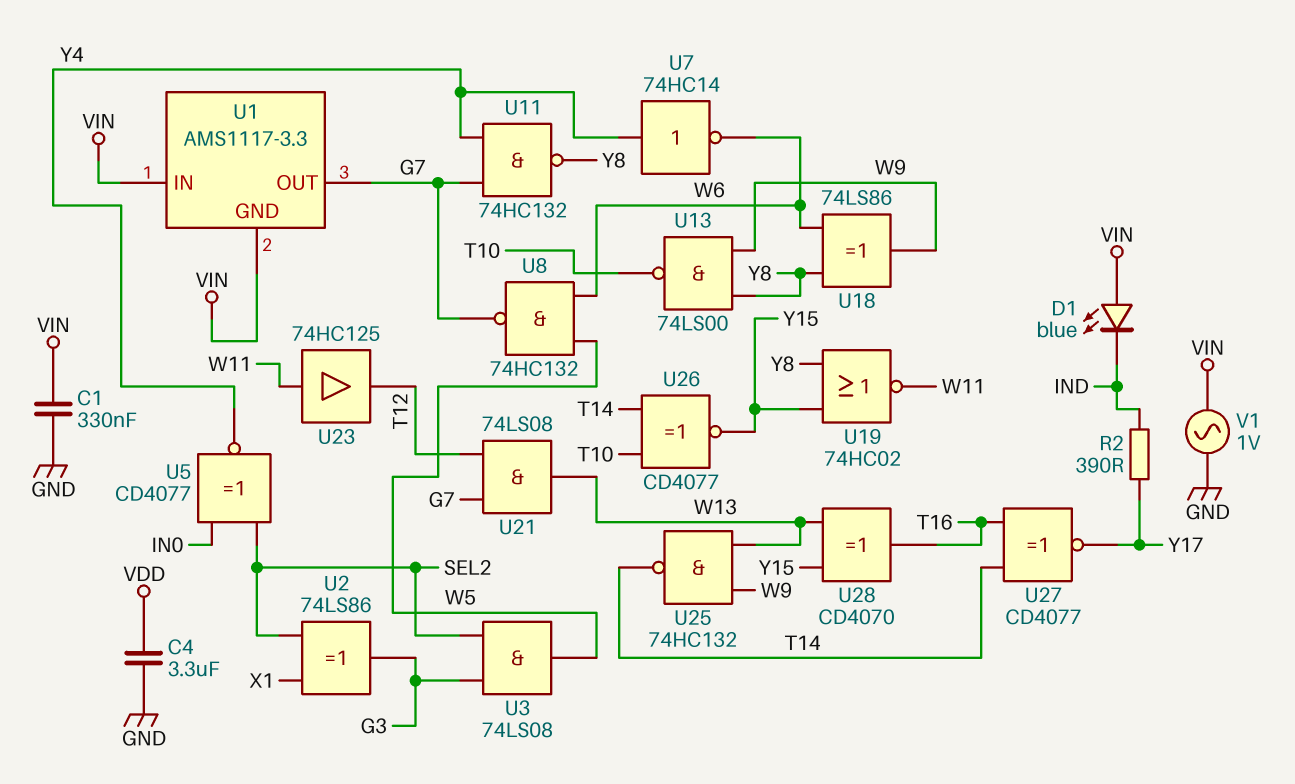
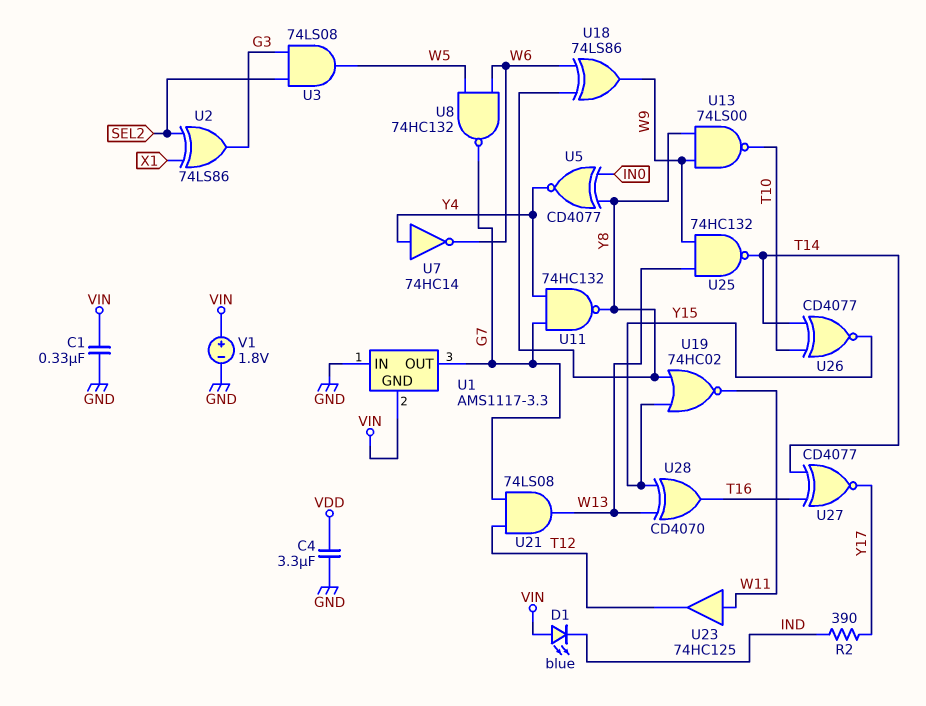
U1 pin IN: VIN -> GND
U5: XNOR CD4077 (in IN0, in SEL2, out Y4) -> XNOR CD4077 (in IN0, in Y8, out Y4)
V1: AC 1V (GND, VIN) -> 1.8V (plus VIN, minus GND)

